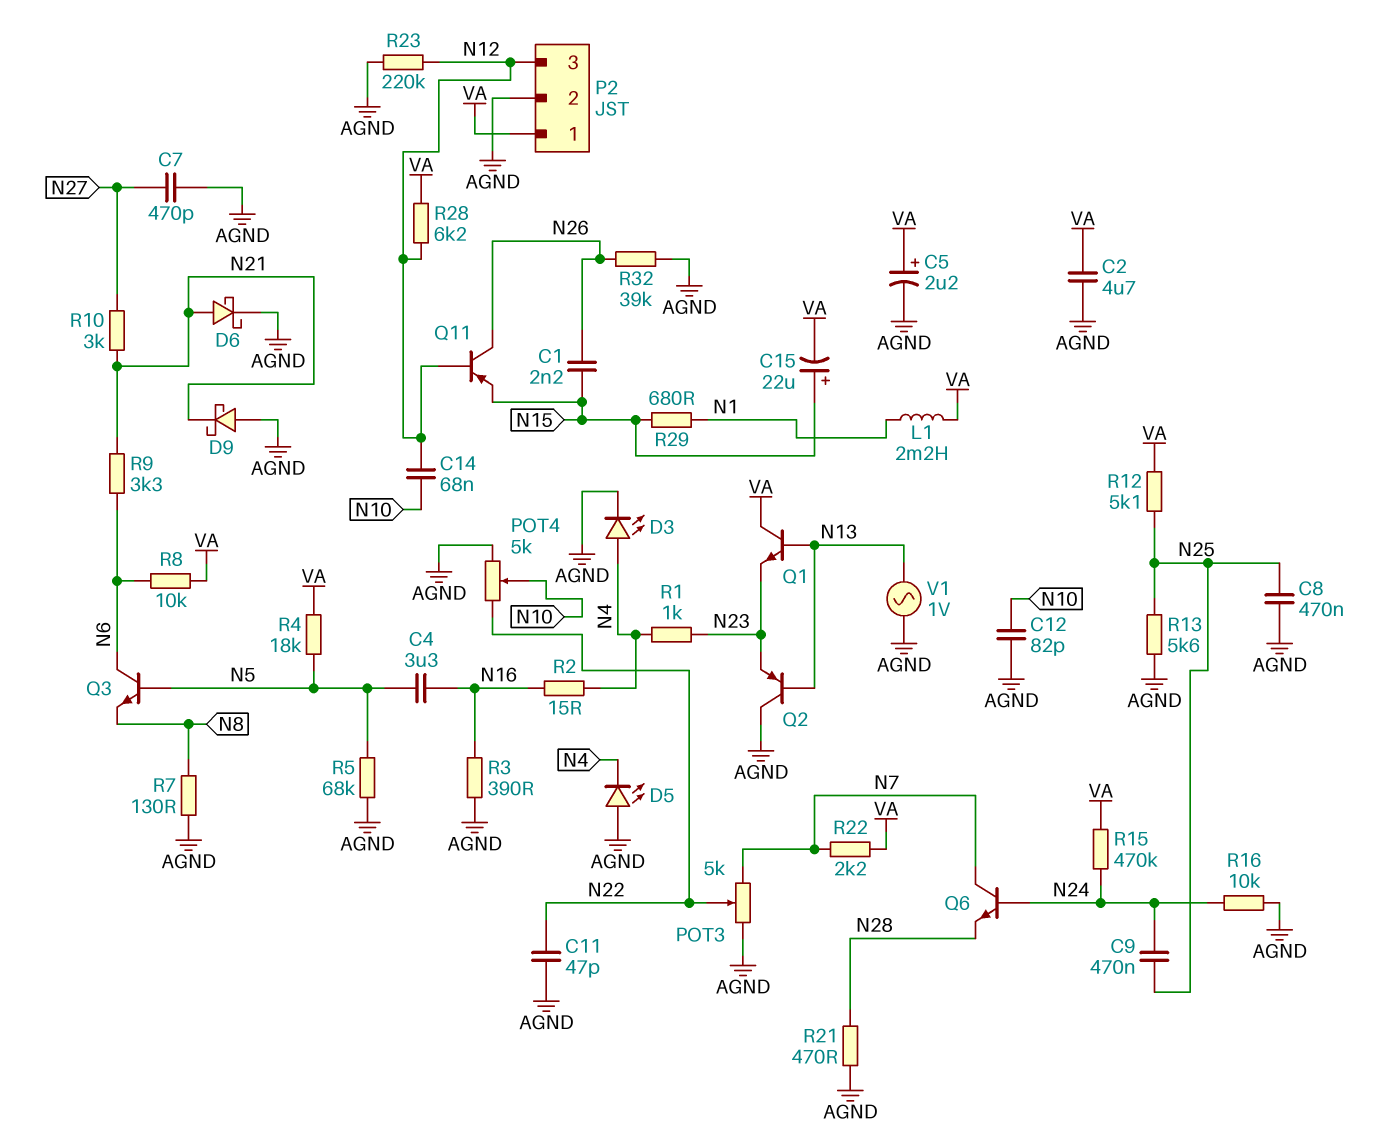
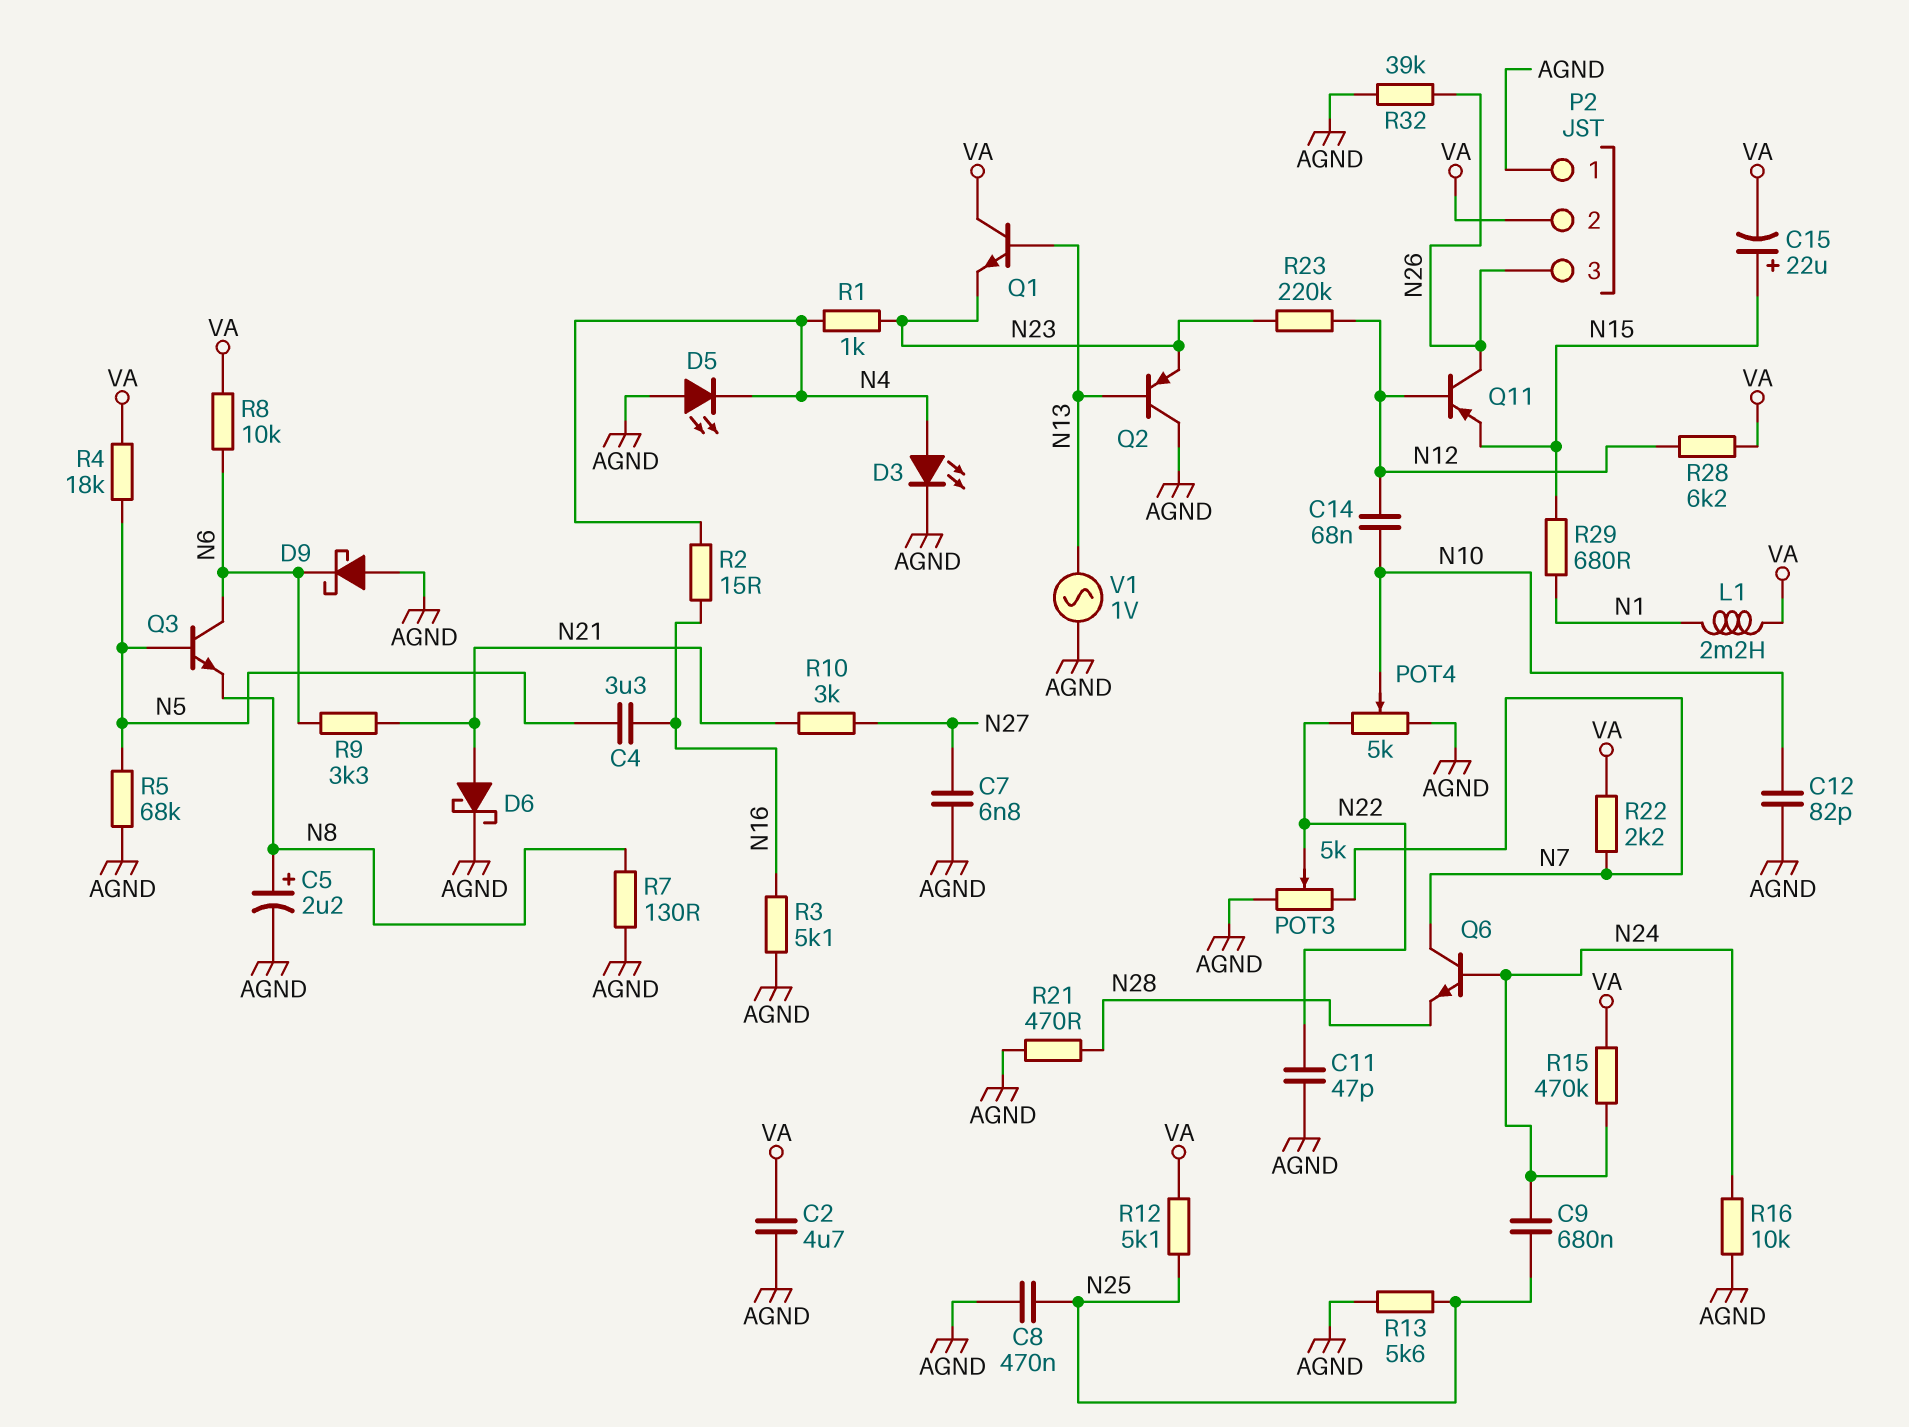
C1: 2.2nF (N15, N26) -> none
C5: 2.2uF (plus VA, minus AGND) -> 2.2uF (plus N8, minus AGND)
C7: 470pF (AGND, N27) -> 6.8nF (AGND, N27)
C9: 470nF (N24, N25) -> 680nF (N24, N25)
D9: schottky (A AGND, K N21) -> schottky (A AGND, K N6)
P2 pin 1: VA -> AGND
P2 pin 2: AGND -> VA
P2 pin 3: N12 -> N26
R3: 390 (AGND, N16) -> 5.1k (AGND, N16)
R23: 220k (AGND, N12) -> 220k (N12, N23)

